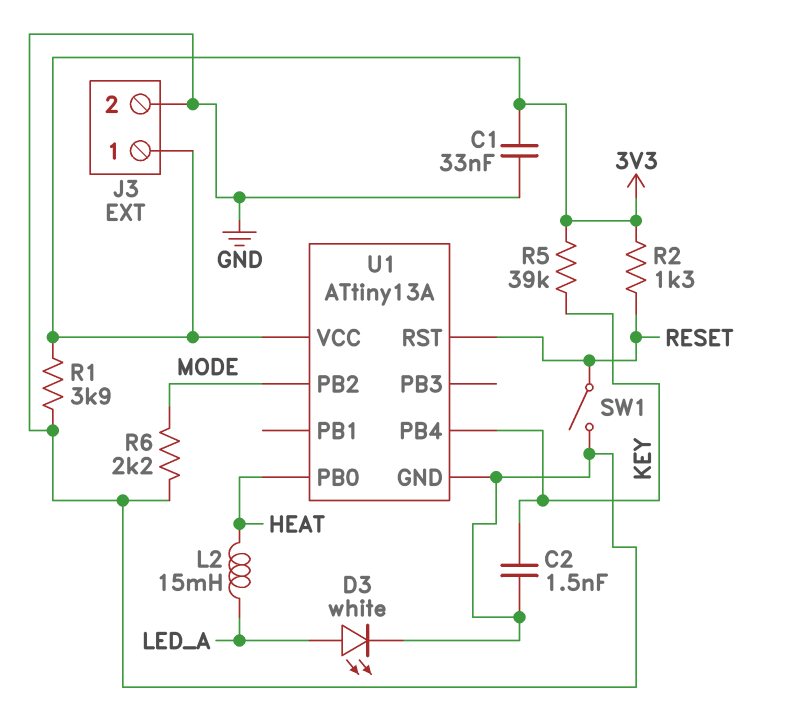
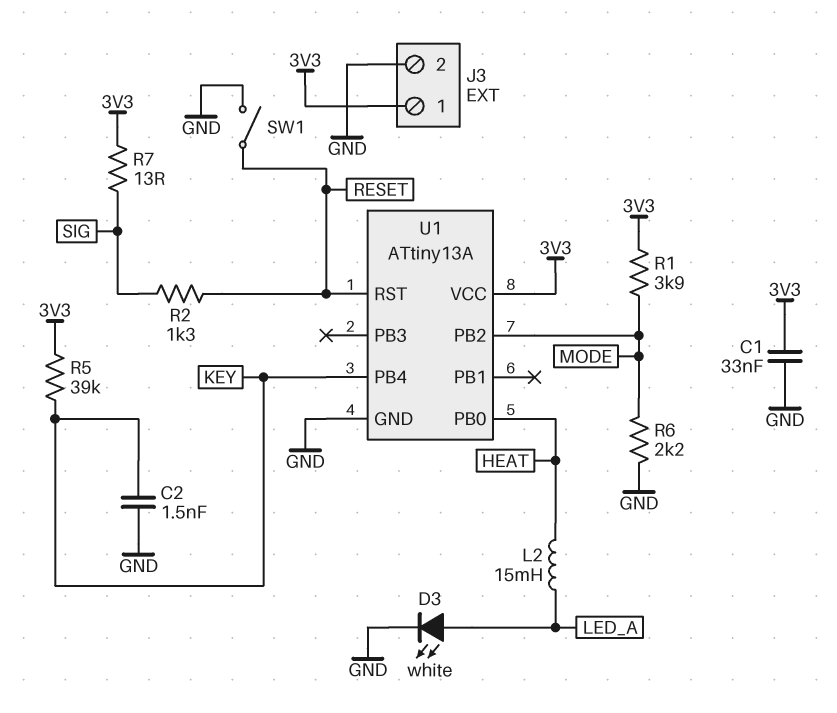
R1: 3.9k (3V3, GND) -> 3.9k (3V3, MODE)
R2: 1.3k (3V3, RESET) -> 1.3k (RESET, SIG)
R7: none -> 13 (3V3, SIG)

